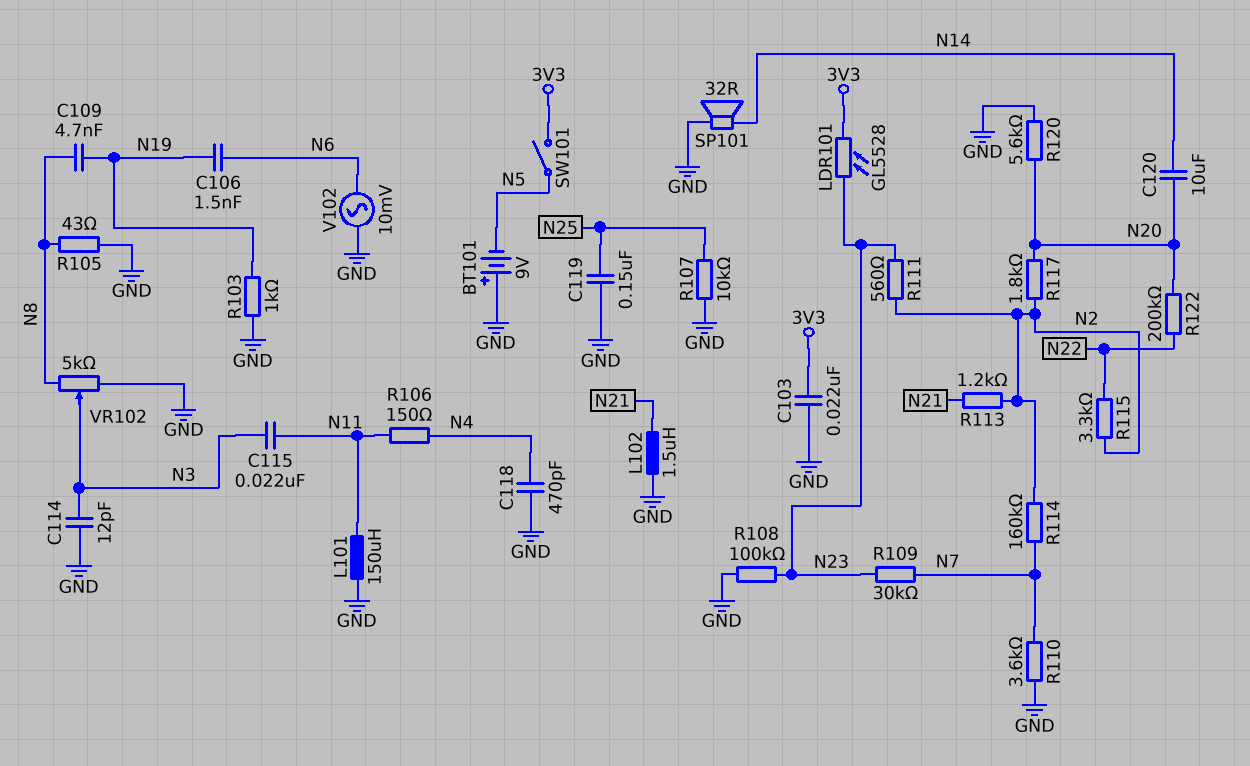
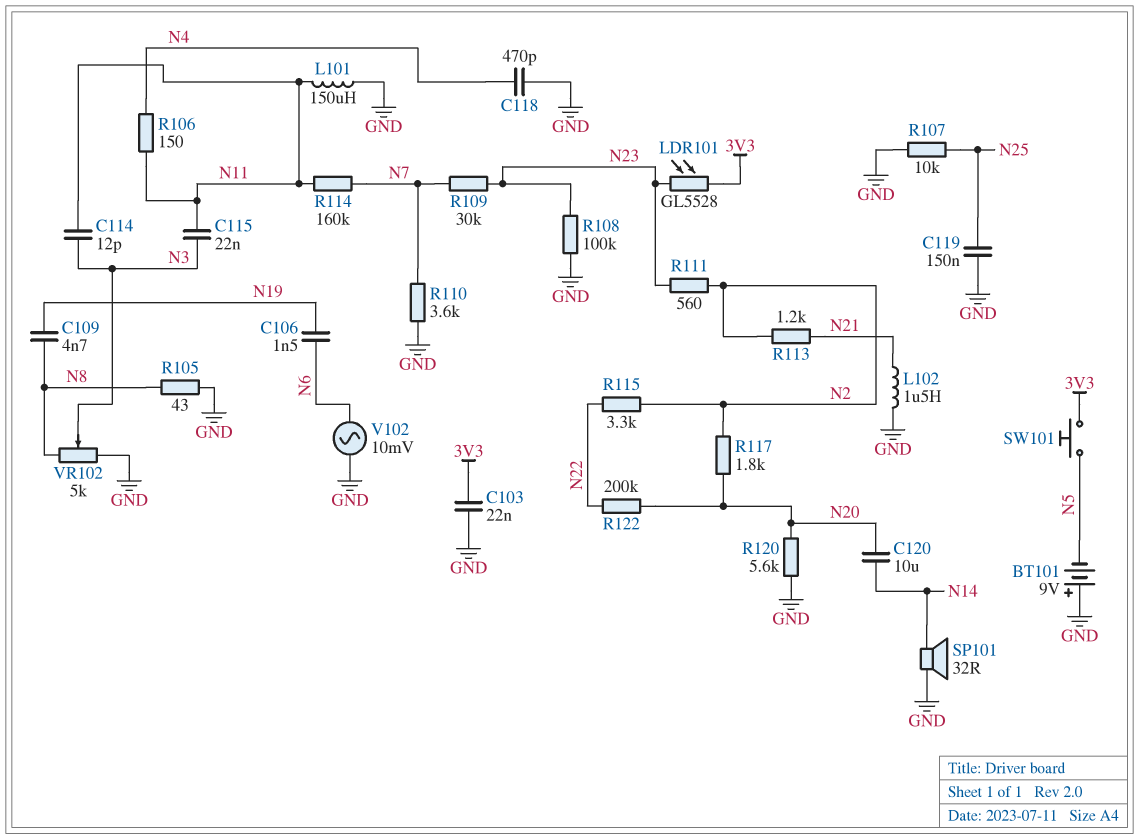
C114: 12pF (GND, N3) -> 12pF (N3, N11)
R103: 1k (GND, N19) -> none
R114: 160k (N2, N7) -> 160k (N7, N11)
SW101: switch (3V3, N5) -> button (3V3, N5)

